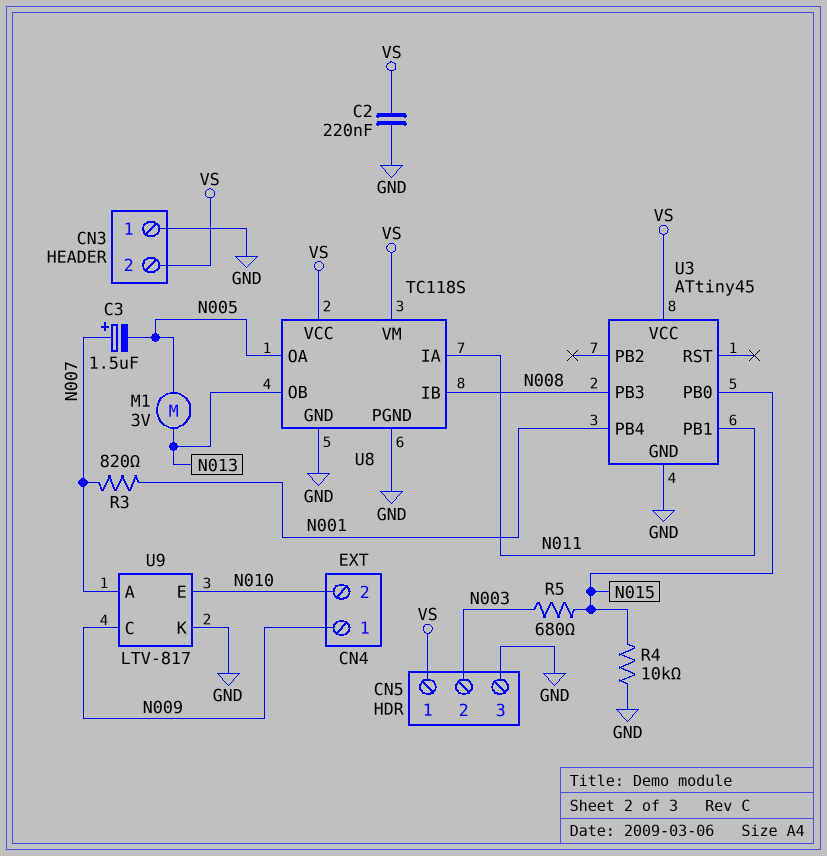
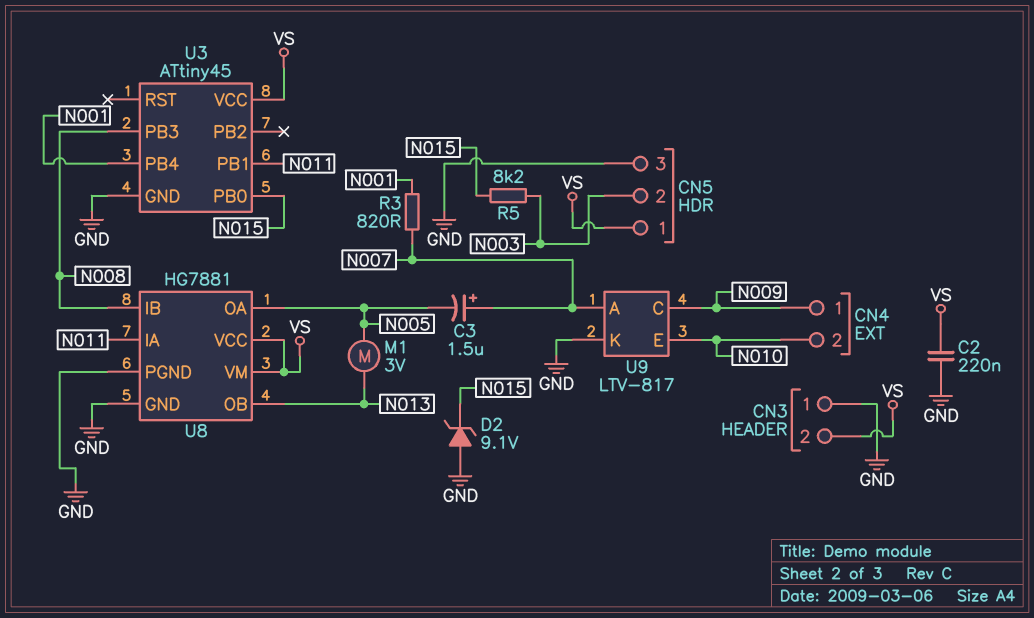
D2: none -> zener 9.1V (A GND, K N015)
R4: 10k (GND, N015) -> none
R5: 680 (N003, N015) -> 8.2k (N003, N015)
U8: TC118S -> HG7881

